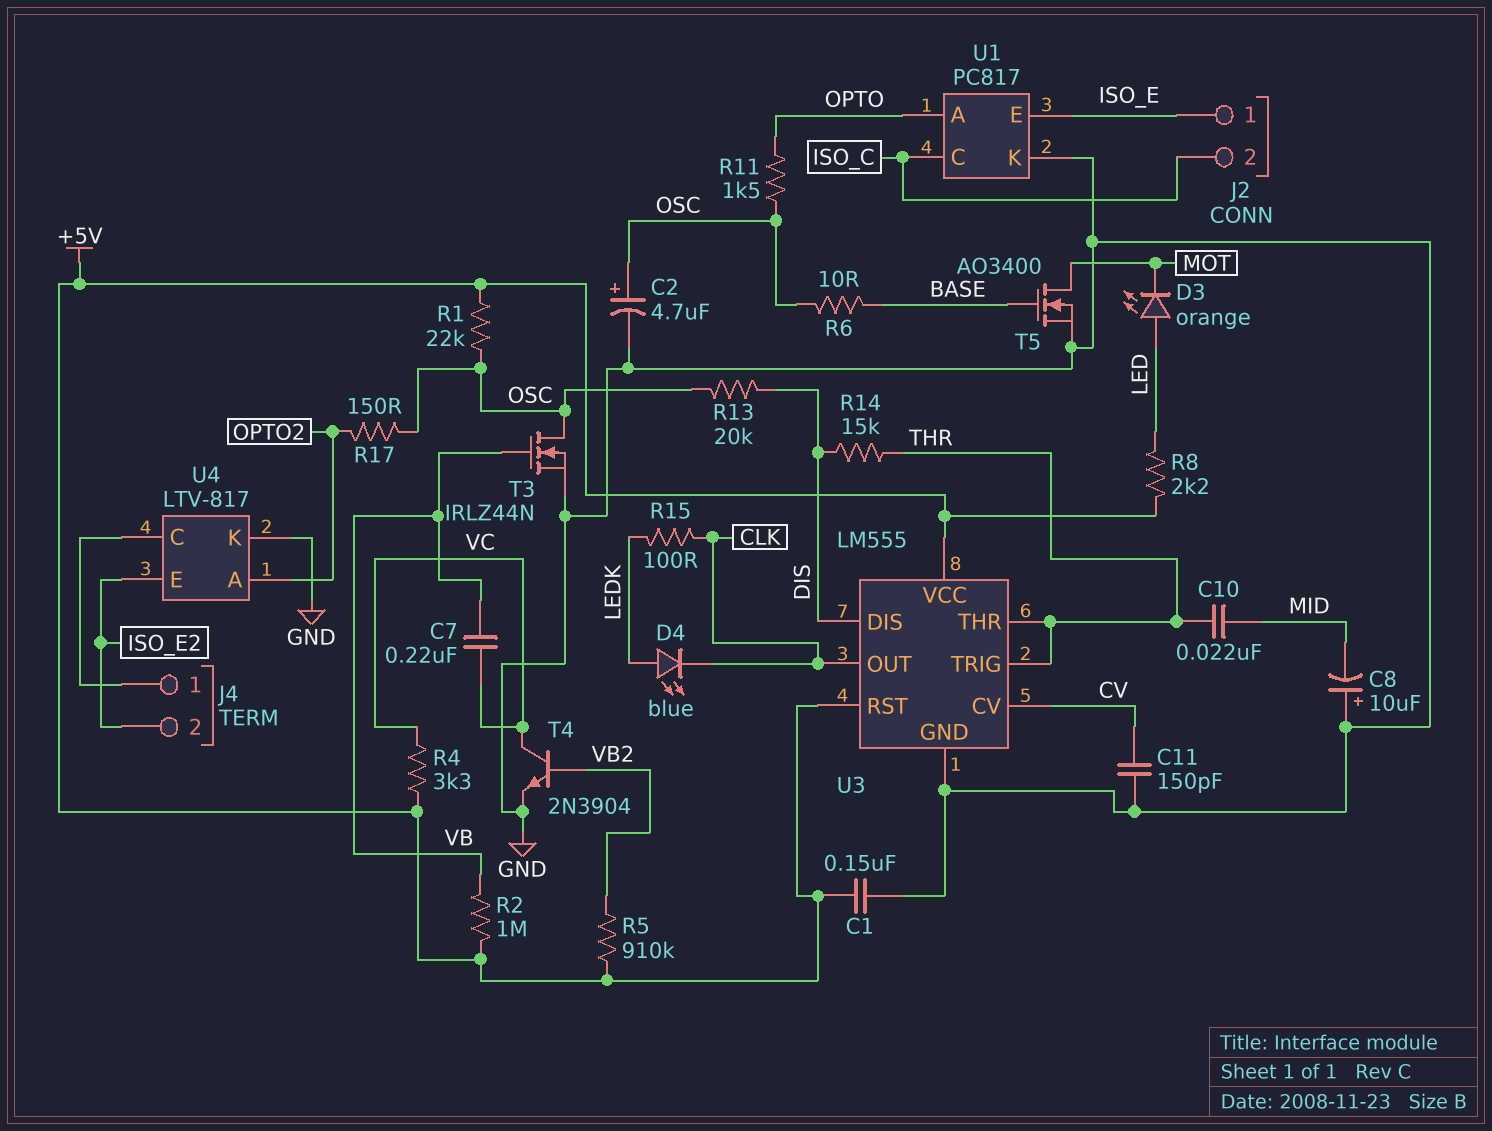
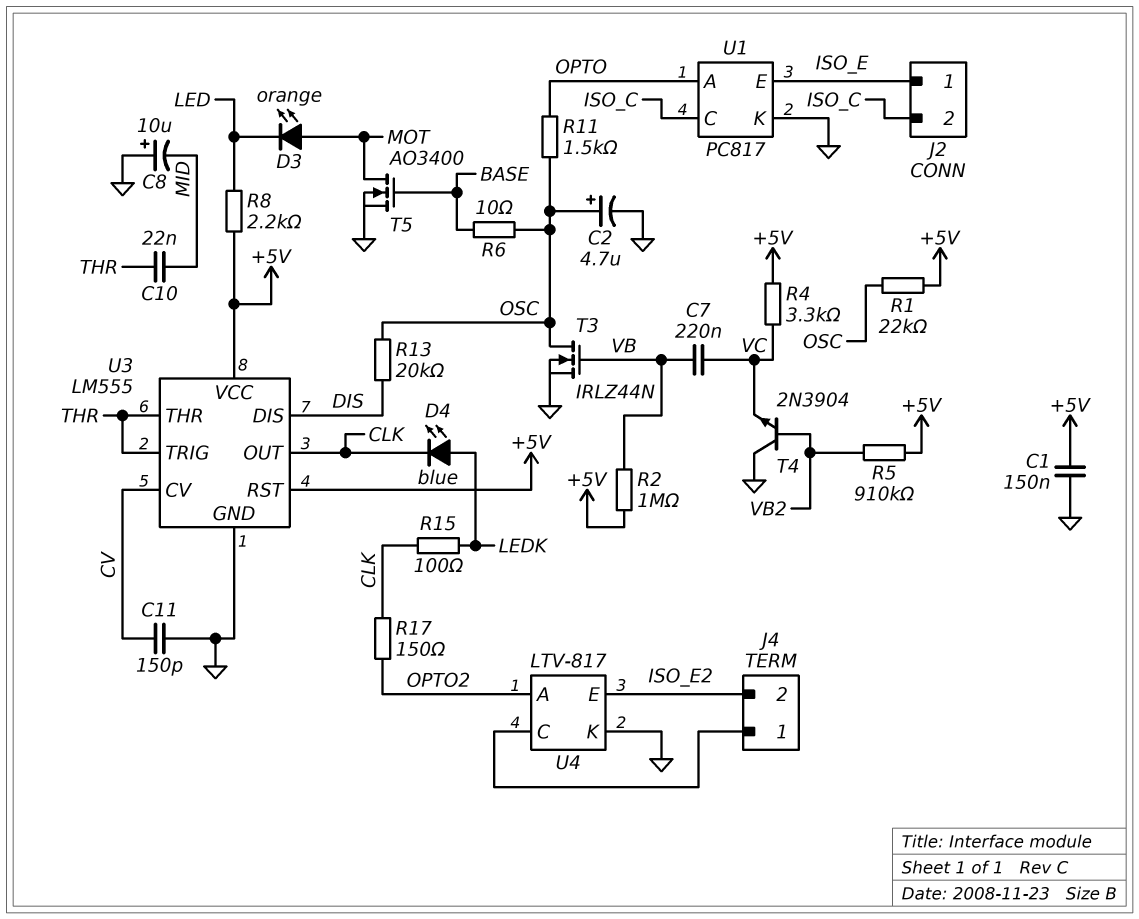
D3: LED orange (A LED, K MOT) -> LED orange (A MOT, K LED)
R14: 15k (DIS, THR) -> none
R17: 150 (OPTO2, OSC) -> 150 (CLK, OPTO2)
T4: NPN 2N3904 (B VB2, C VC, E GND) -> NPN 2N3904 (B VB2, C GND, E VC)

